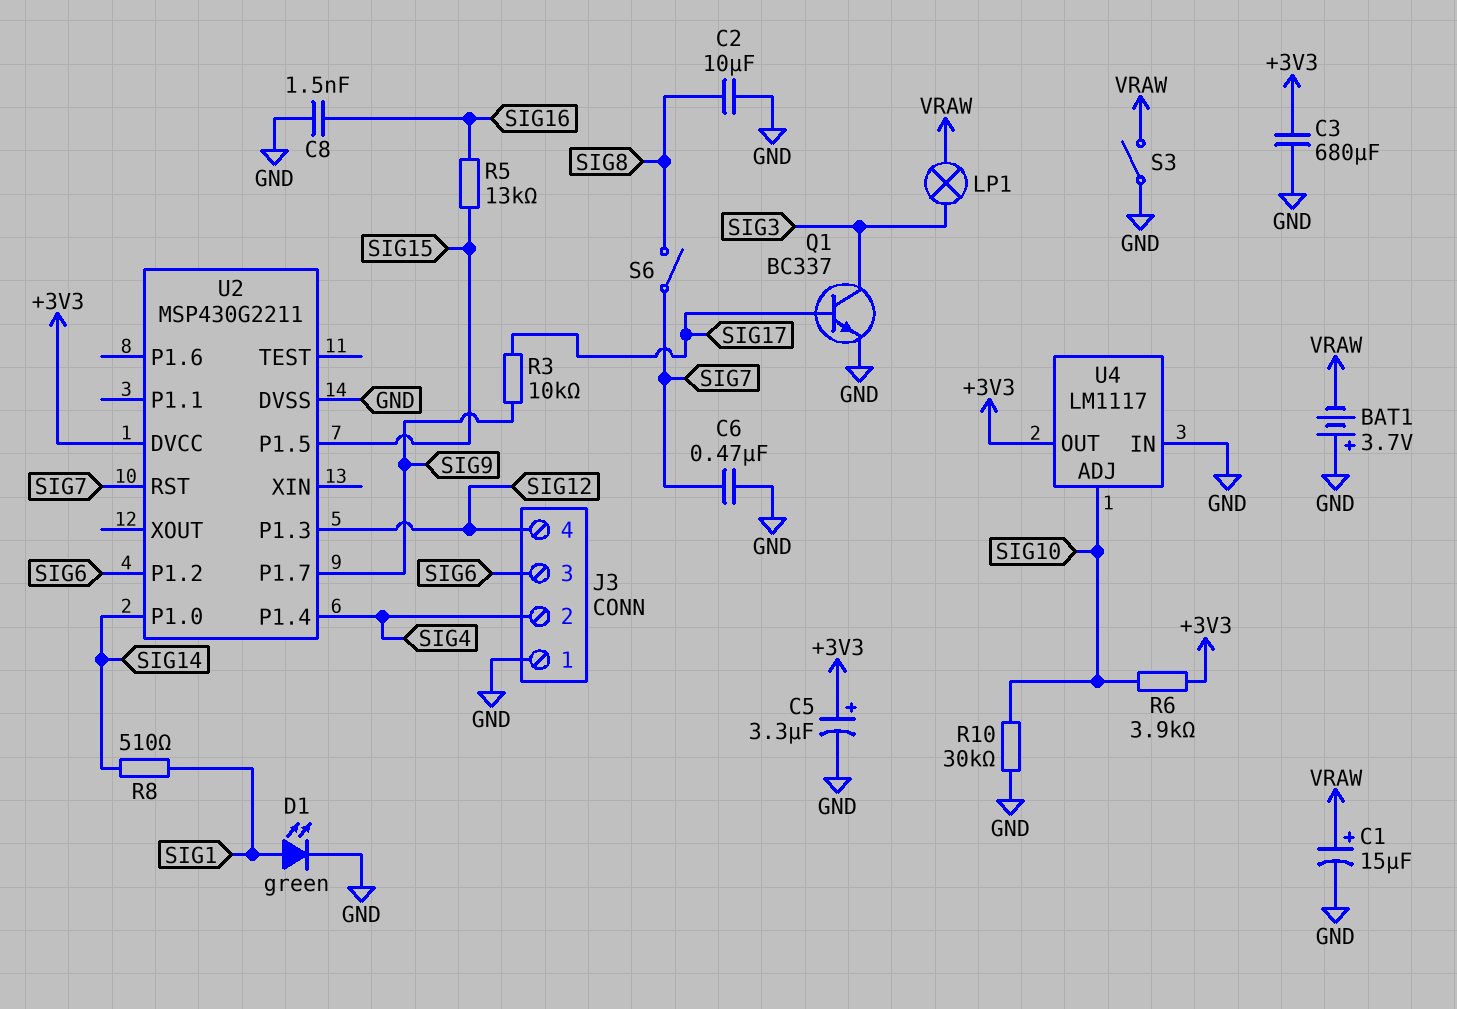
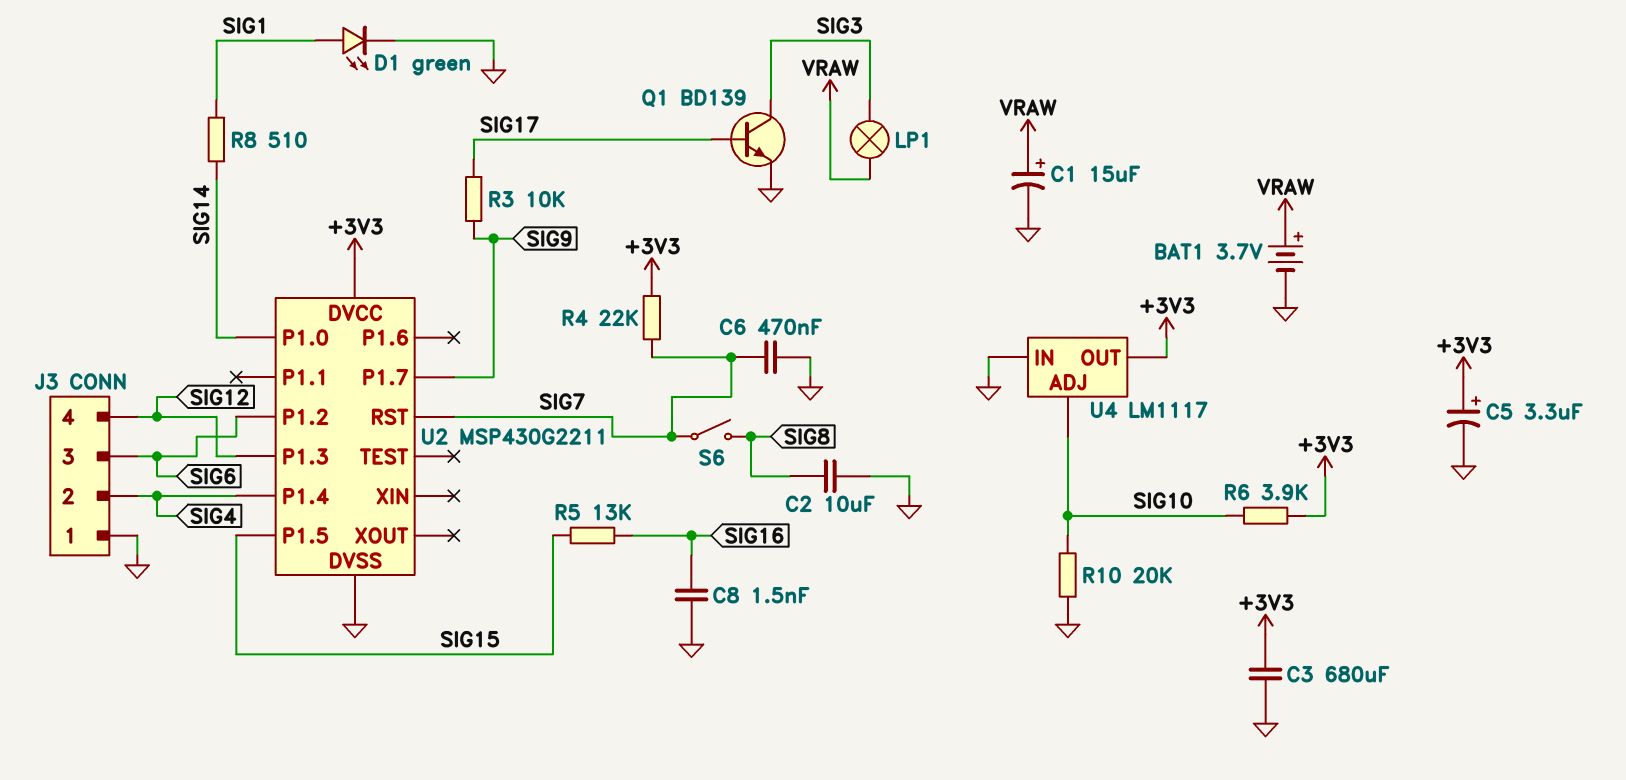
BAT1: 3.7V (plus GND, minus VRAW) -> 3.7V (plus VRAW, minus GND)
Q1: NPN BC337 (B SIG17, C SIG3, E GND) -> NPN BD139 (B SIG17, C SIG3, E GND)
R4: none -> 22k (+3V3, SIG7)
R10: 30k (GND, SIG10) -> 20k (GND, SIG10)
S3: switch (GND, VRAW) -> none

